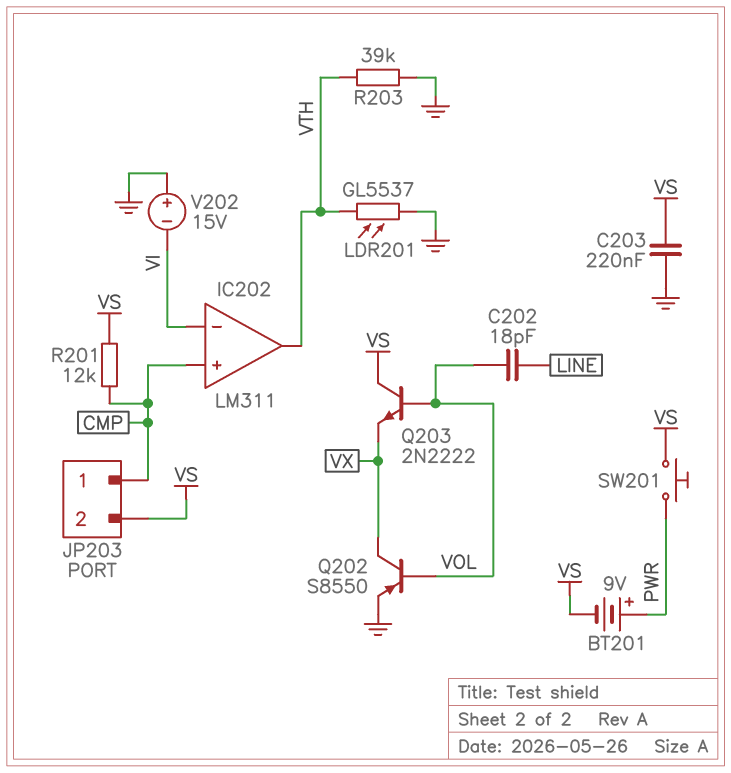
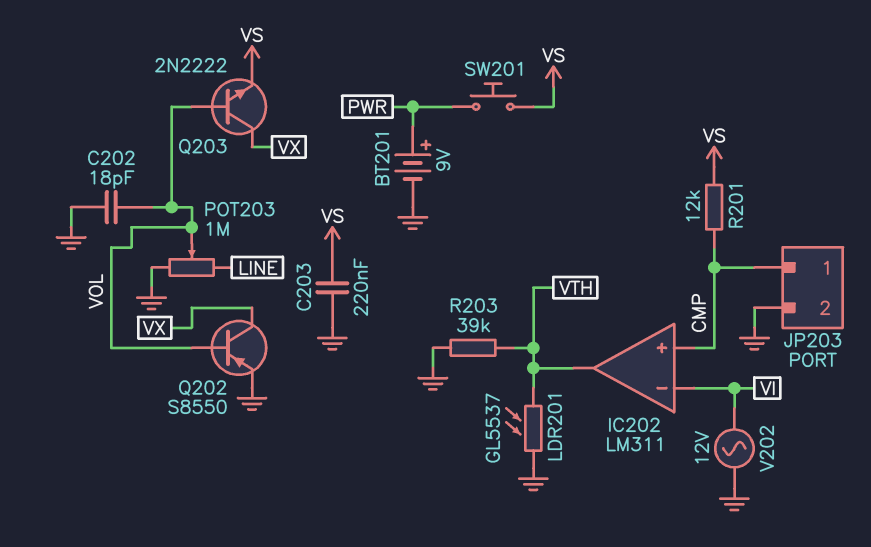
BT201: 9V (plus PWR, minus VS) -> 9V (plus PWR, minus GND)
C202: 18pF (LINE, VOL) -> 18pF (GND, VOL)
JP203 pin 2: VS -> GND
POT203: none -> 1M (GND, LINE, wiper VOL)
Q203: NPN 2N2222 (B VOL, C VS, E VX) -> NPN 2N2222 (B VOL, C VX, E VS)
V202: 15V (plus GND, minus VI) -> AC 12V (GND, VI)

